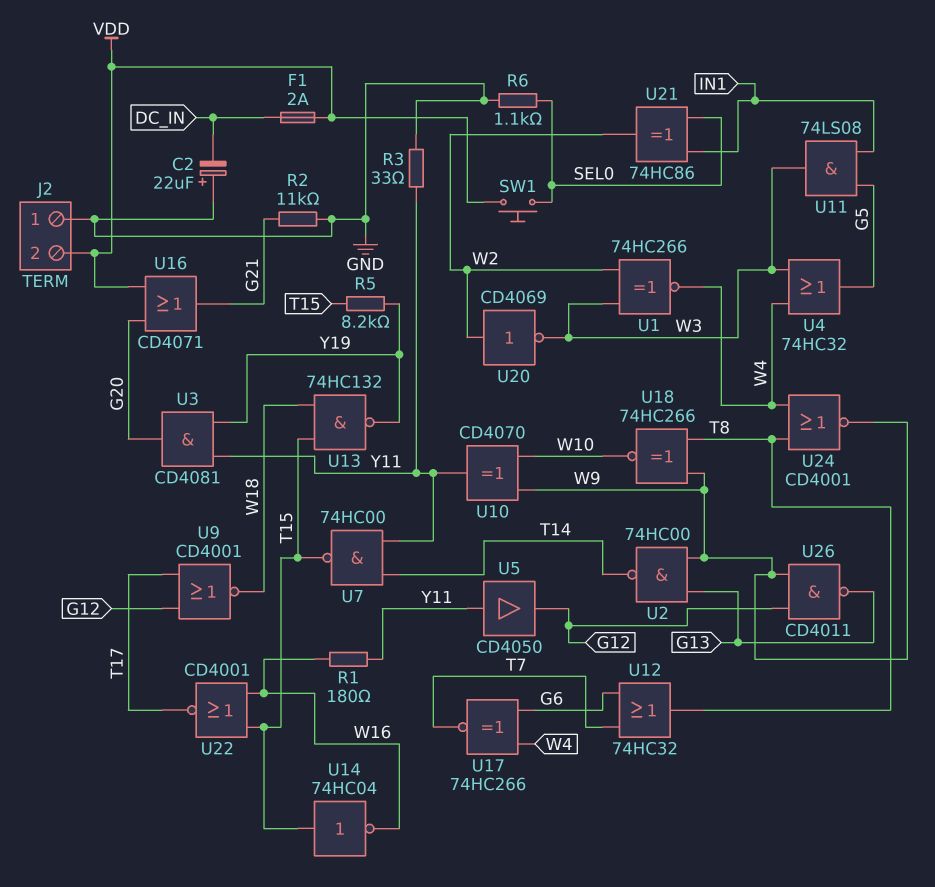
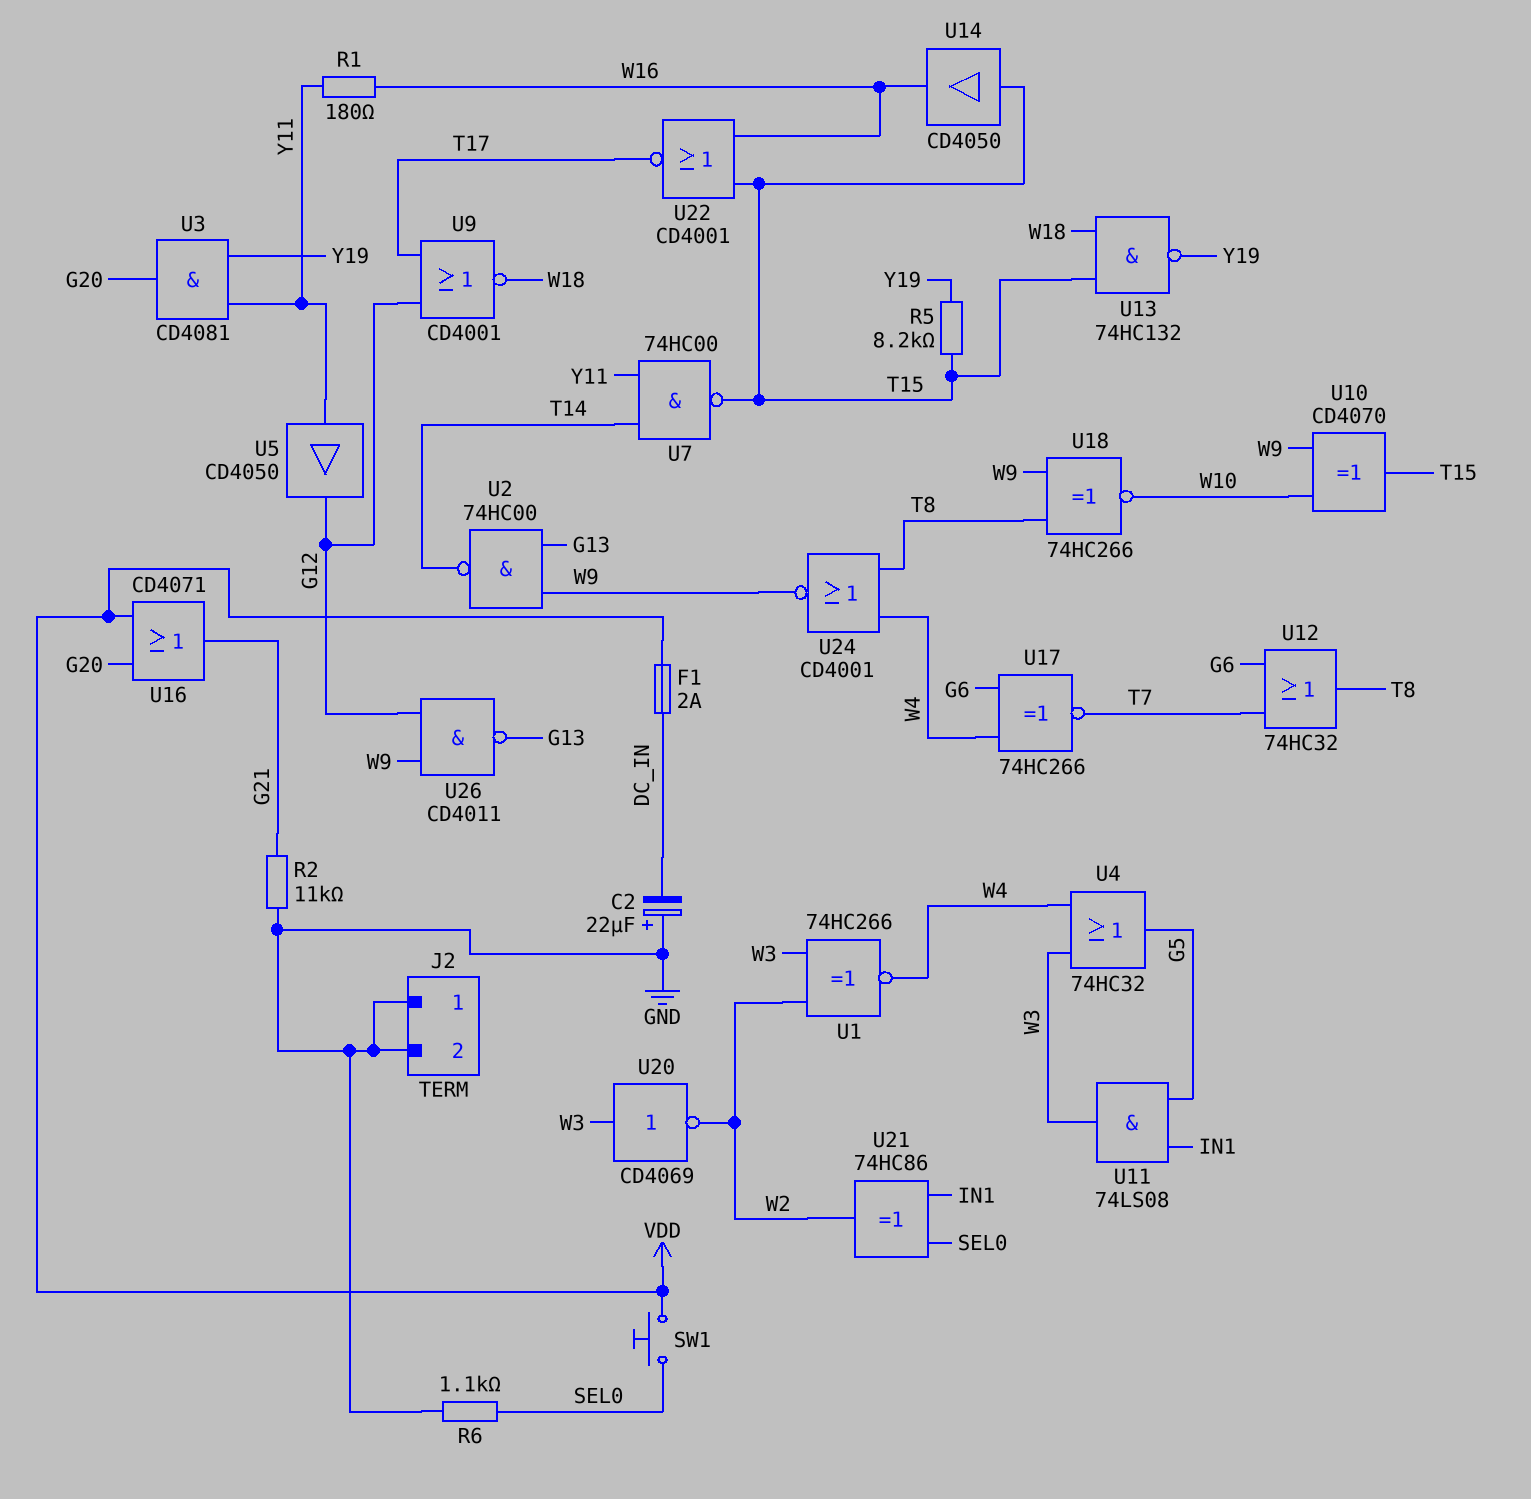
J2 pin 2: VDD -> GND
R3: 33 (GND, Y11) -> none
U10: XOR CD4070 (in W9, in W10, out Y11) -> XOR CD4070 (in W9, in W10, out T15)
U14: NOT 74HC04 (in T15, out W16) -> buffer CD4050 (in T15, out W16)
U20: NOT CD4069 (in W2, out W3) -> NOT CD4069 (in W3, out W2)

